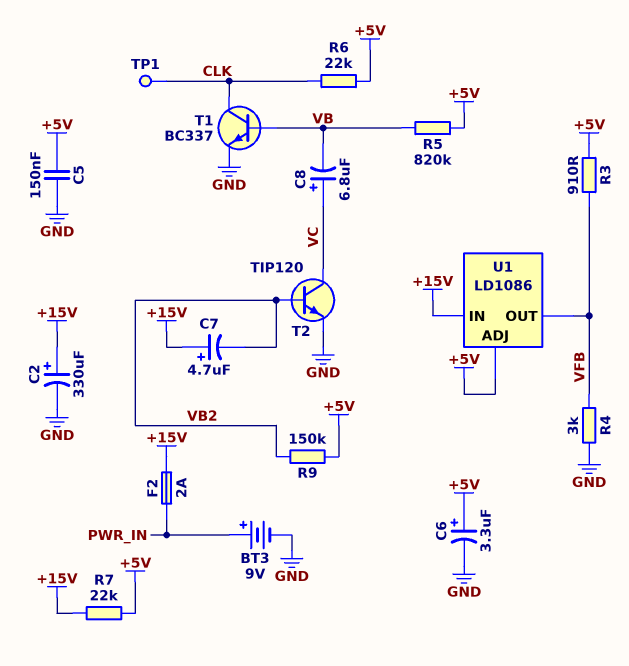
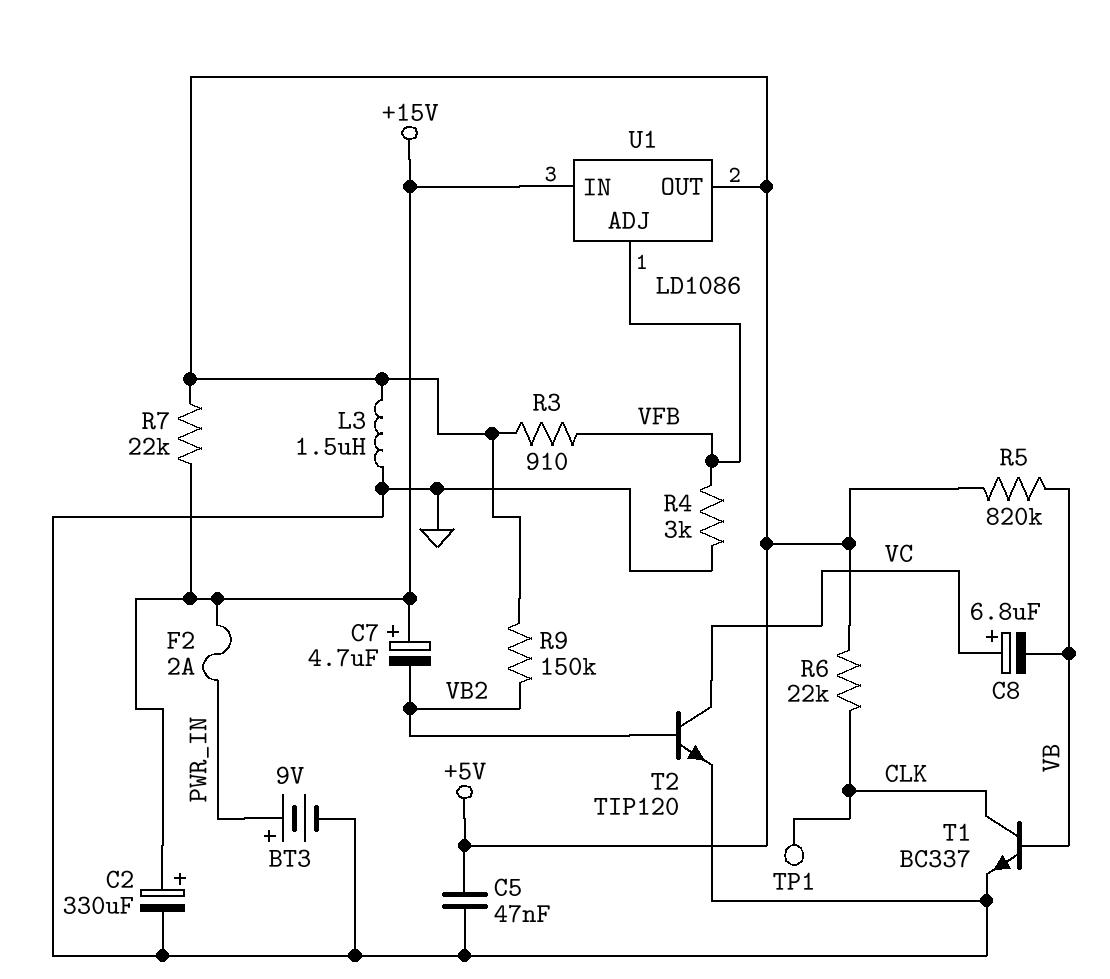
C5: 150nF (+5V, GND) -> 47nF (+5V, GND)
C6: 3.3uF (plus +5V, minus GND) -> none
L3: none -> 1.5uH (+5V, GND)
U1 pin ADJ: +5V -> VFB
U1 pin OUT: VFB -> +5V

